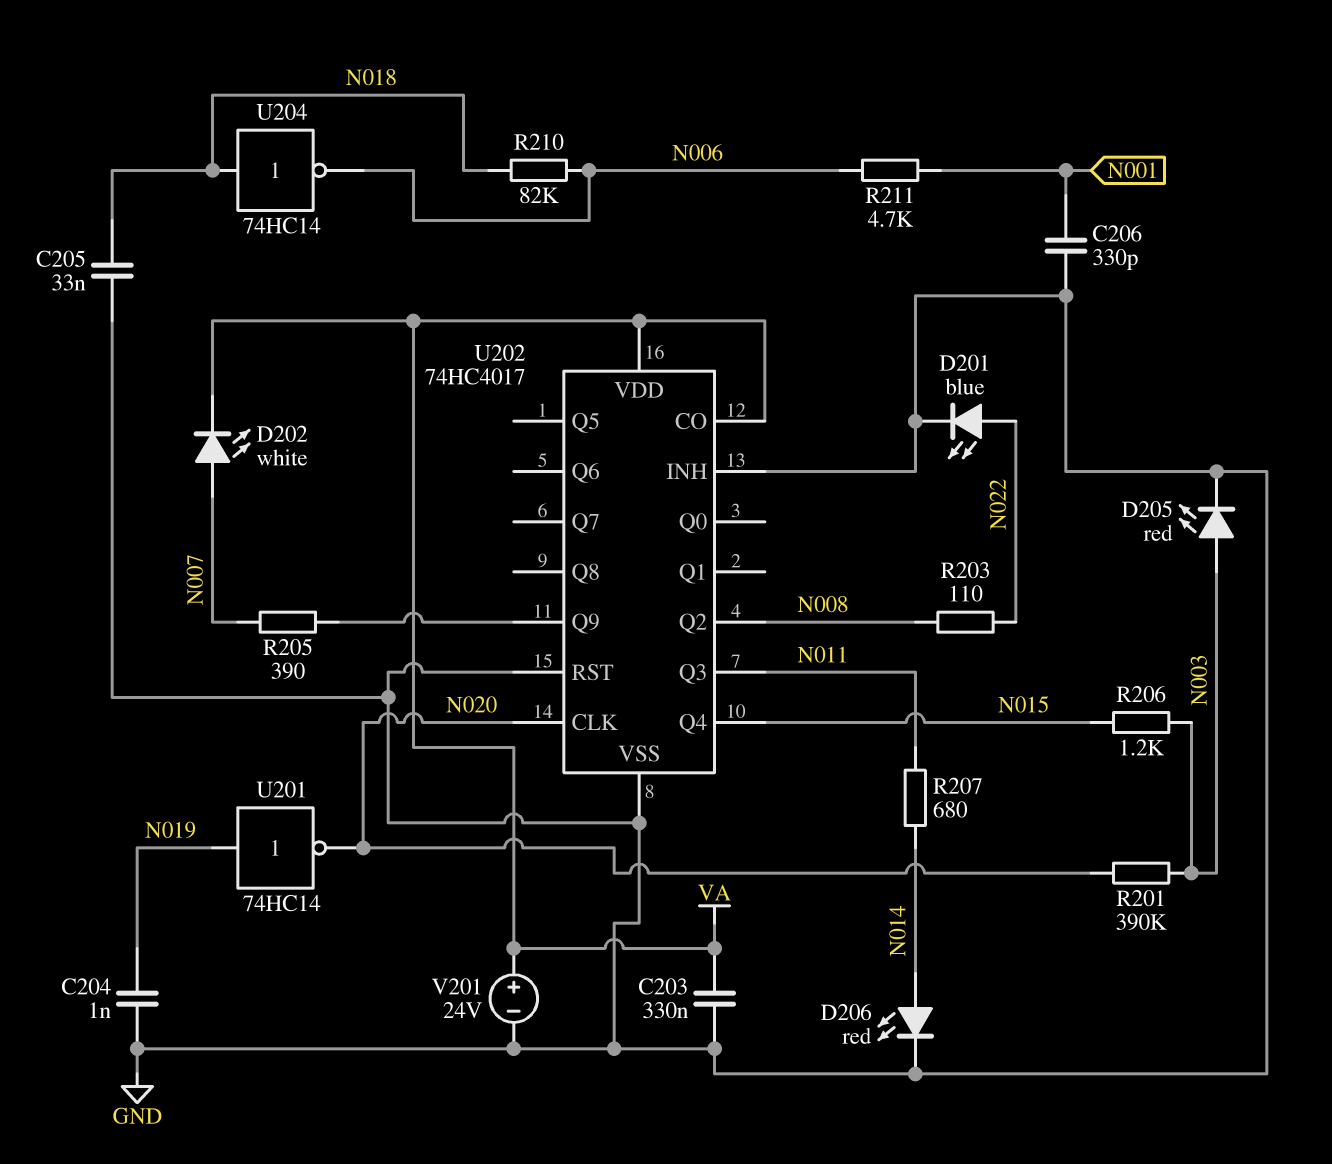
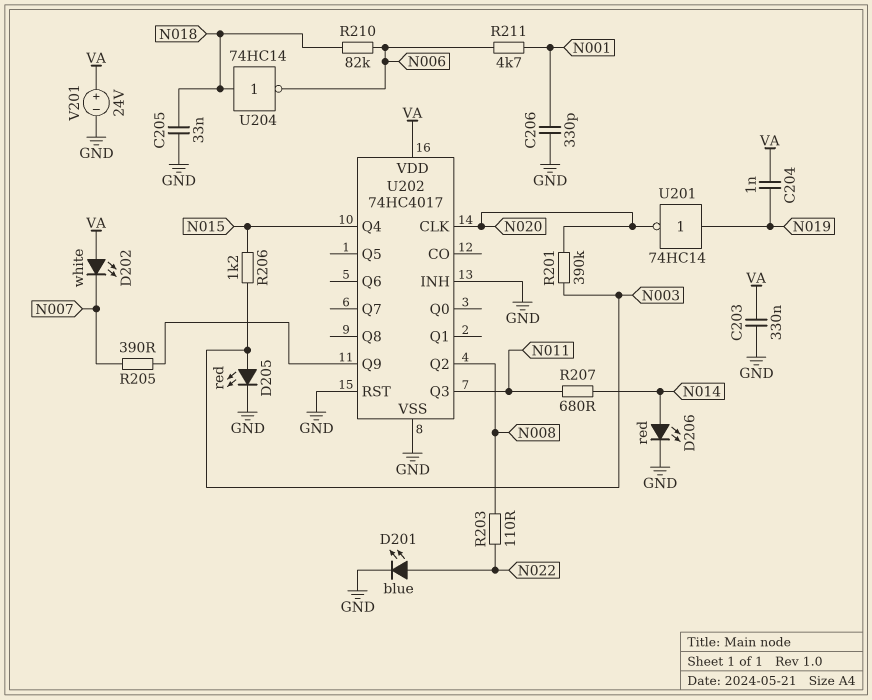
C204: 1nF (GND, N019) -> 1nF (N019, VA)
D202: LED white (A N007, K VA) -> LED white (A VA, K N007)
U202 pin CO: VA -> none

